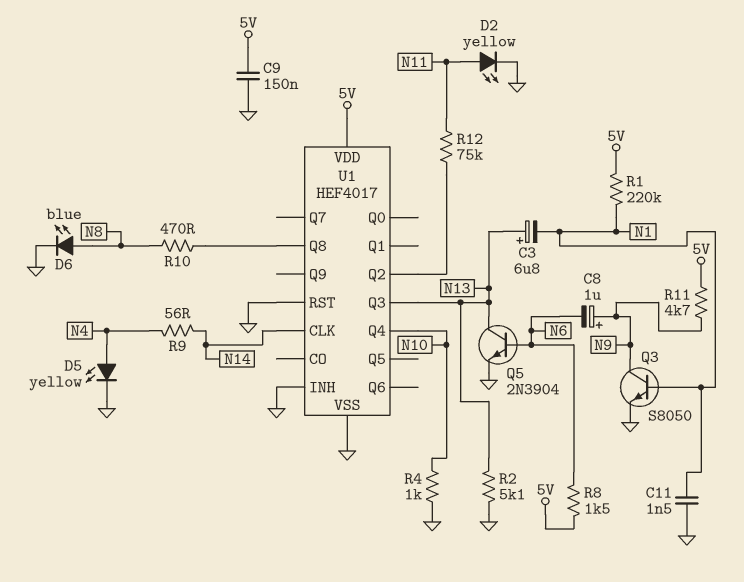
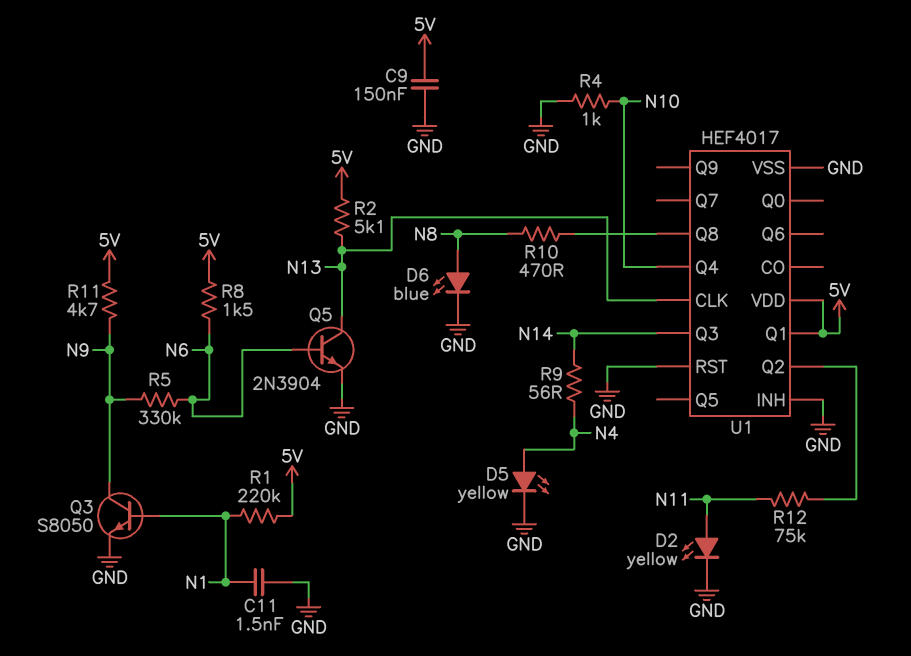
C3: 6.8uF (plus N13, minus N1) -> none
C8: 1uF (plus N9, minus N6) -> none
R2: 5.1k (GND, N13) -> 5.1k (5V, N13)
R5: none -> 330k (N6, N9)
U1 pin CLK: N14 -> N13
U1 pin Q1: none -> 5V
U1 pin Q3: N13 -> N14

